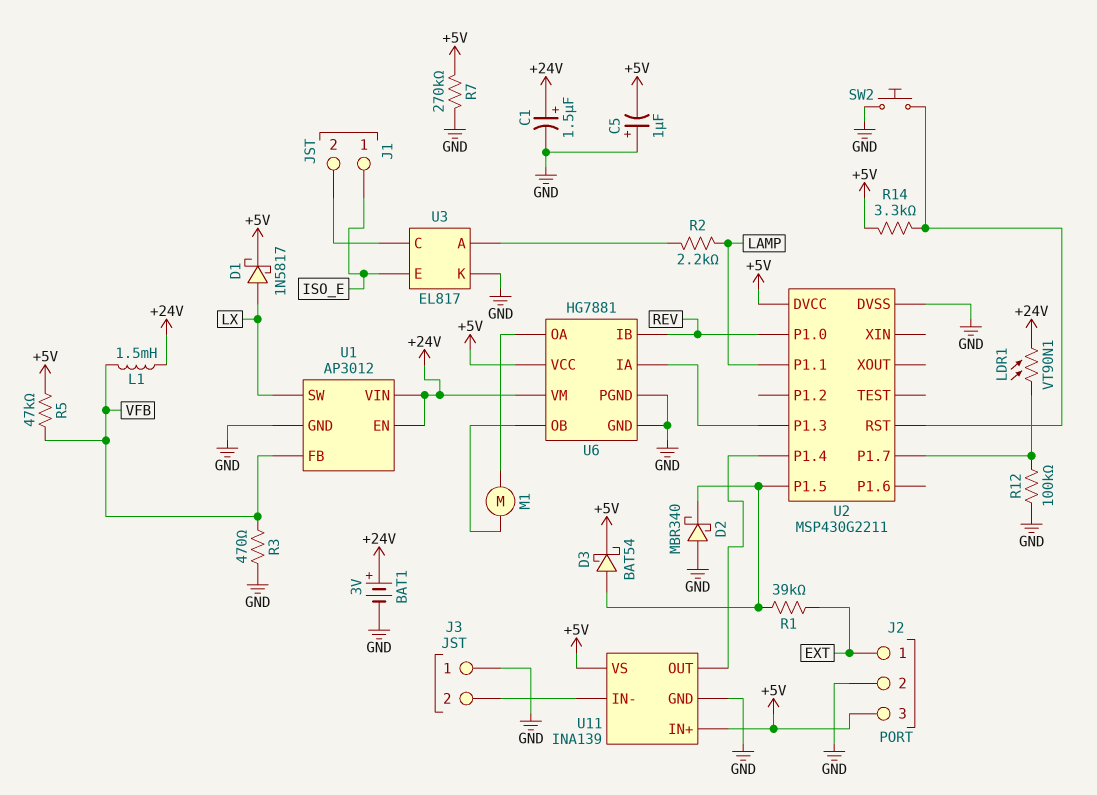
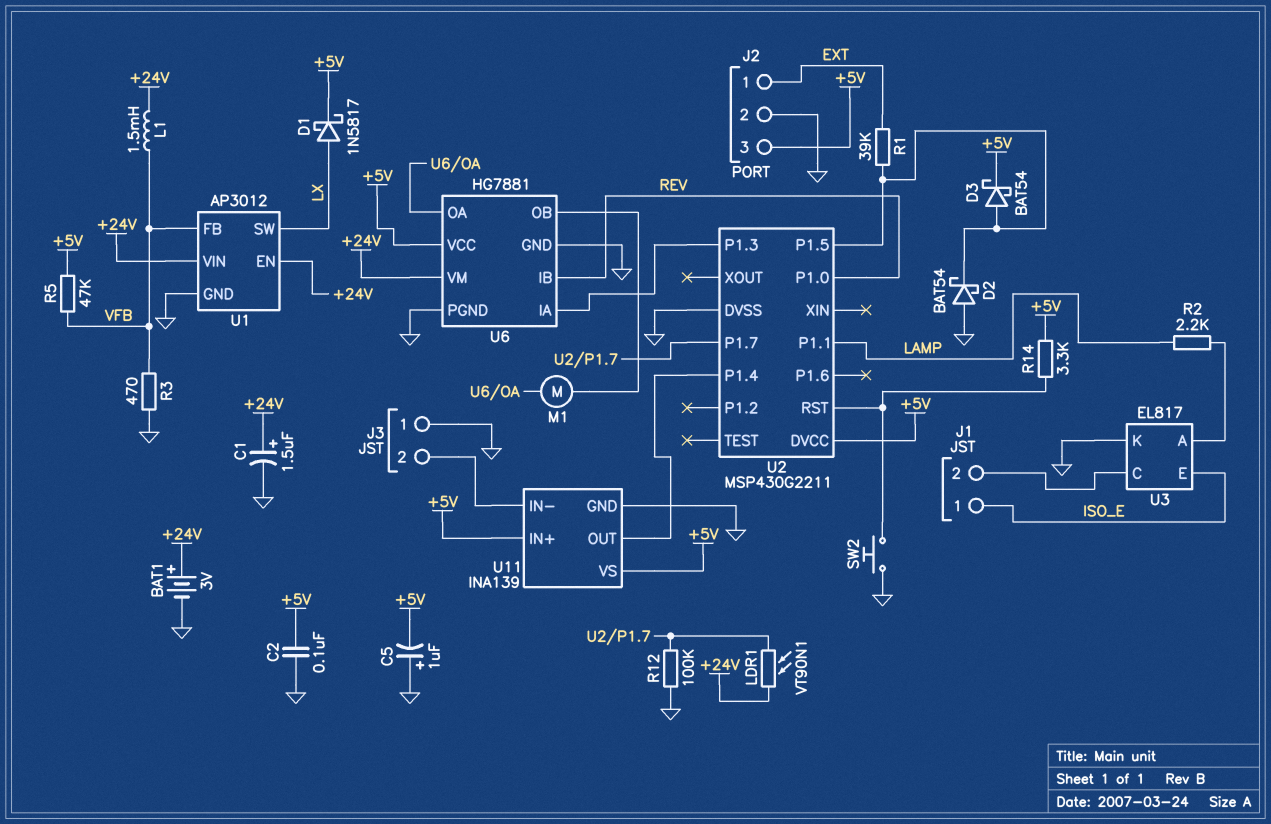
C2: none -> 100nF (+5V, GND)
D2: schottky MBR340 (A GND, K U2/P1.5) -> schottky BAT54 (A GND, K U2/P1.5)
R7: 270k (+5V, GND) -> none

